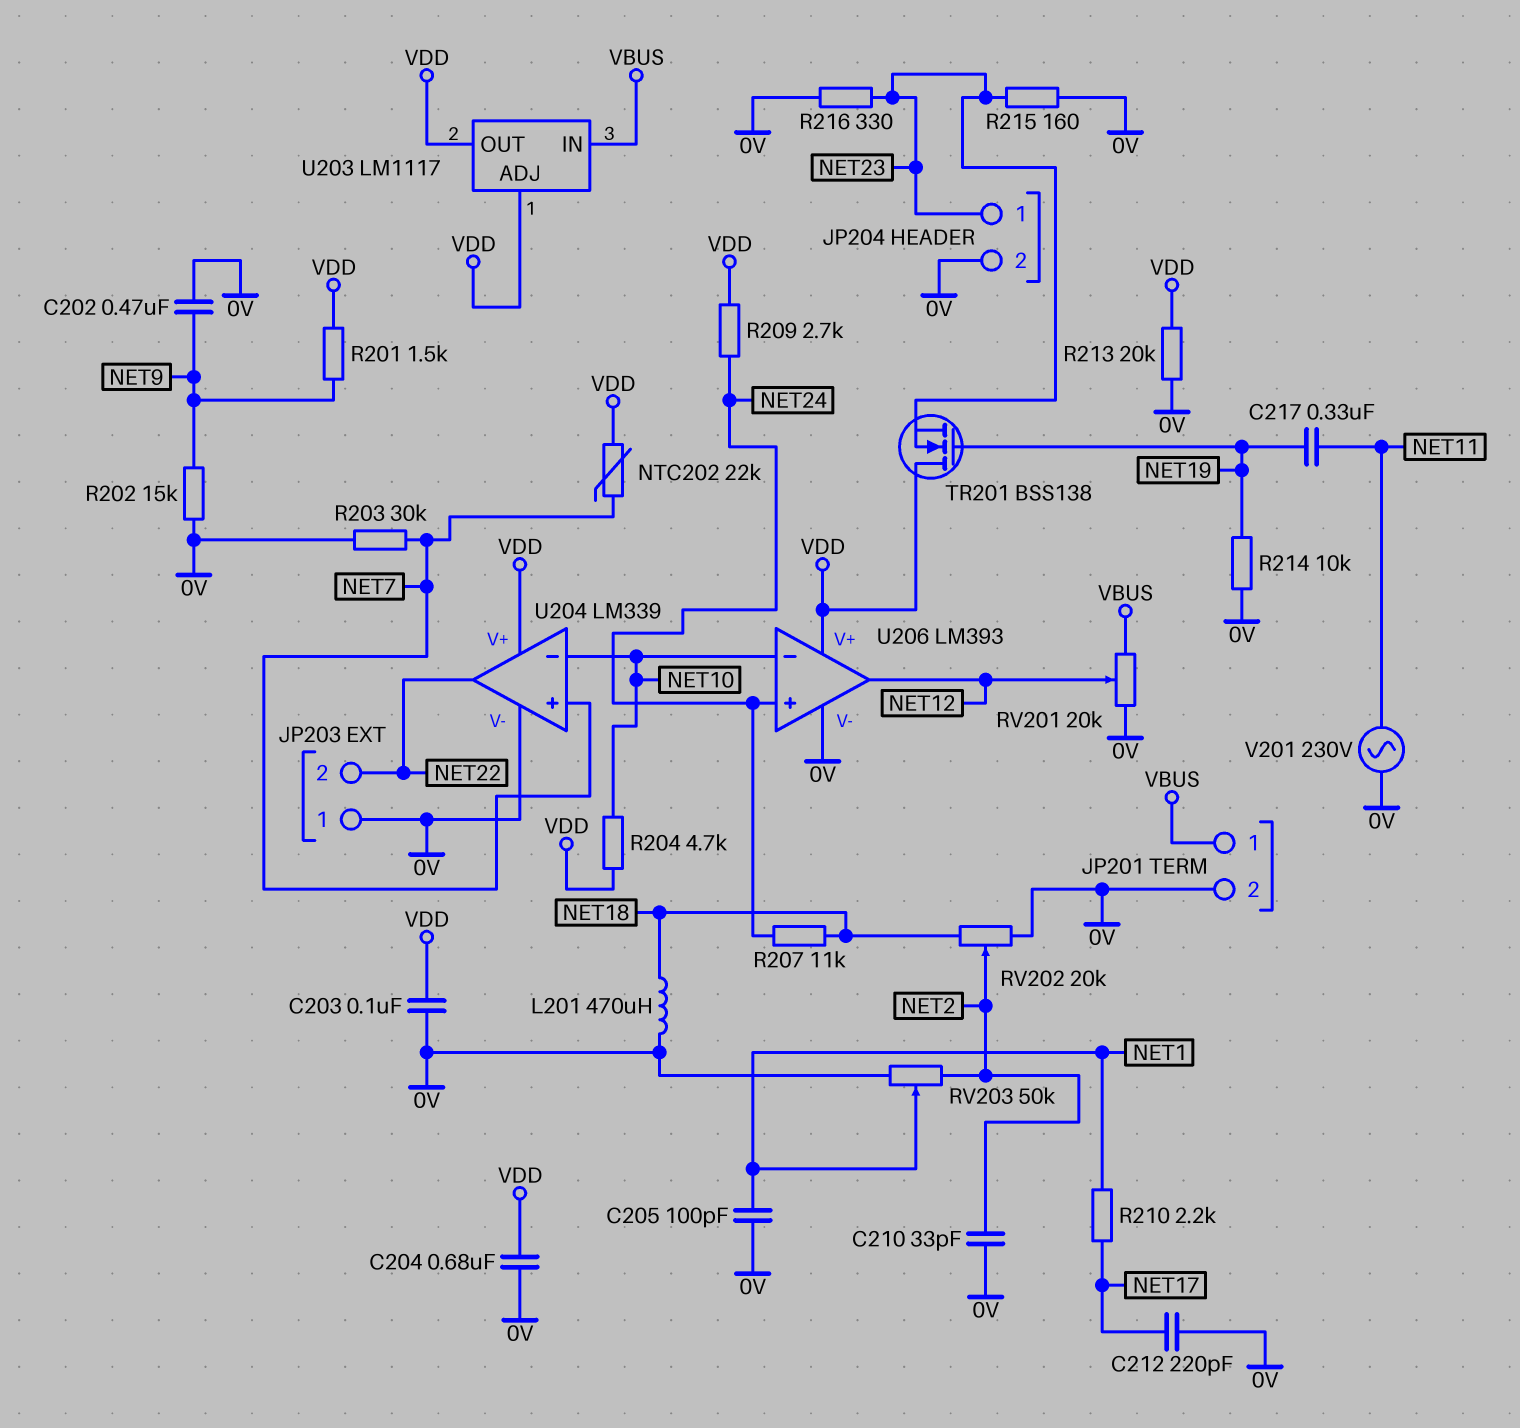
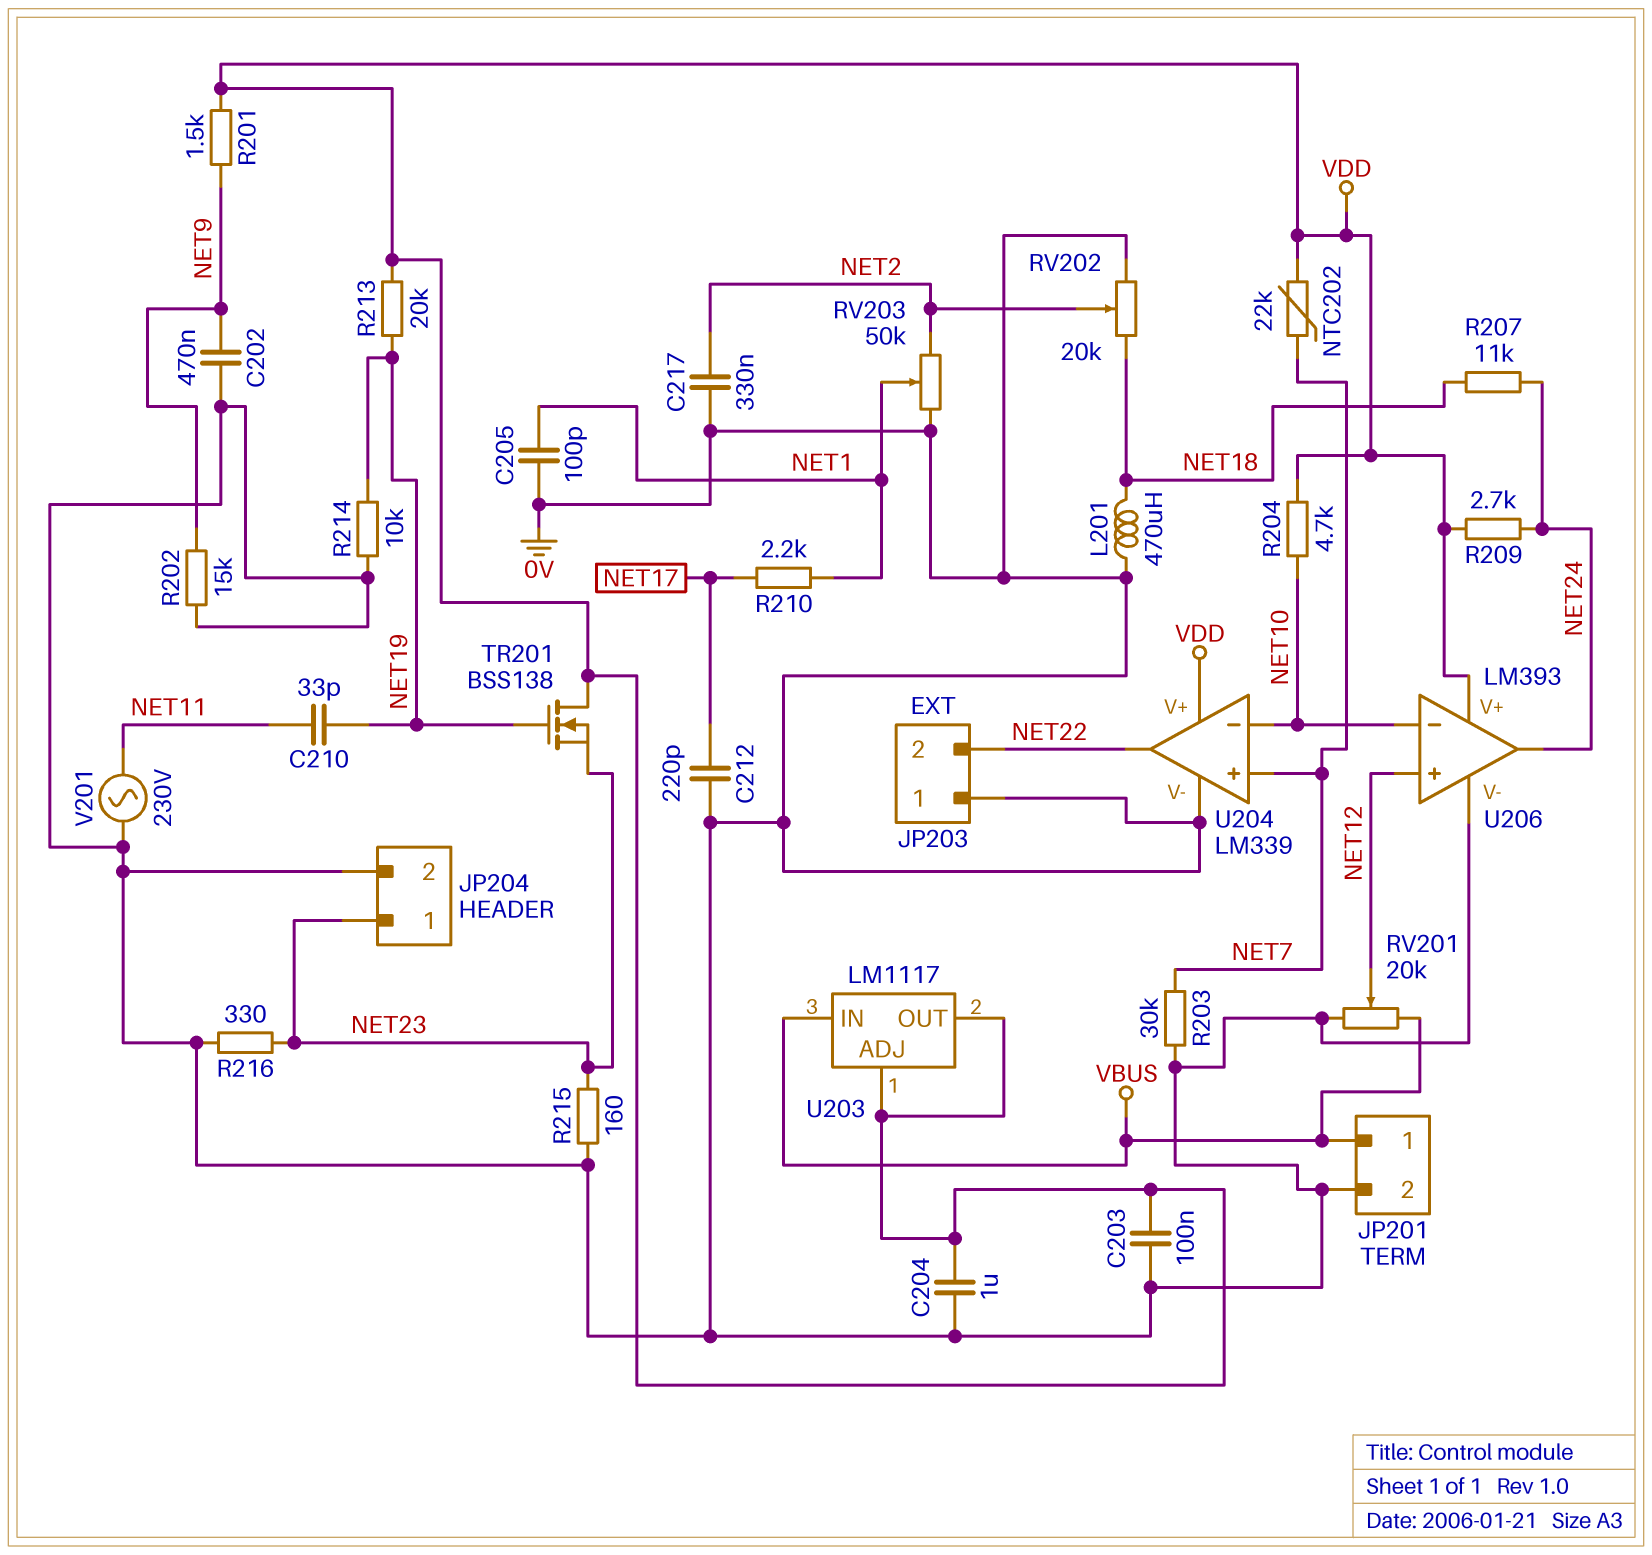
C204: 680nF (0V, VDD) -> 1uF (0V, VDD)
C210: 33pF (0V, NET2) -> 33pF (NET11, NET19)
C217: 330nF (NET11, NET19) -> 330nF (0V, NET2)
R213: 20k (0V, VDD) -> 20k (NET19, VDD)
U206 pin in+: NET24 -> NET12
U206 pin out: NET12 -> NET24

